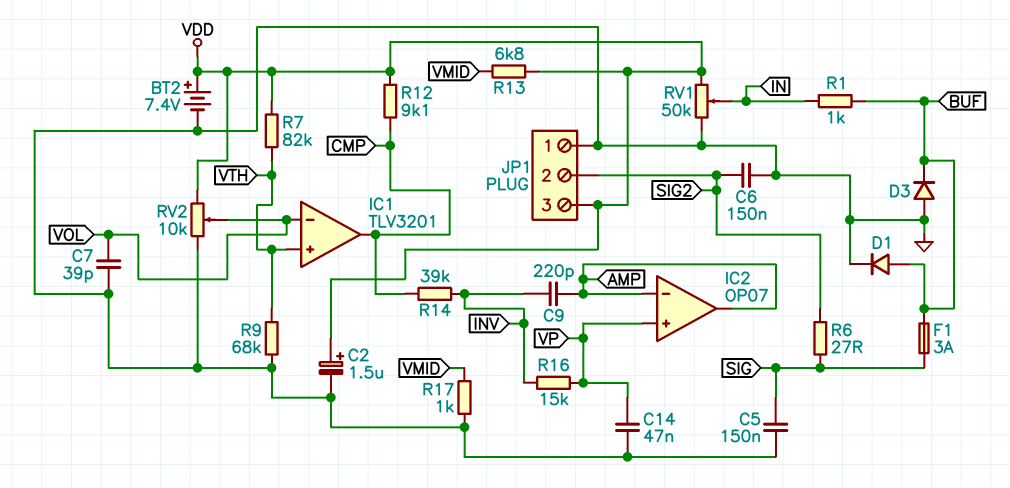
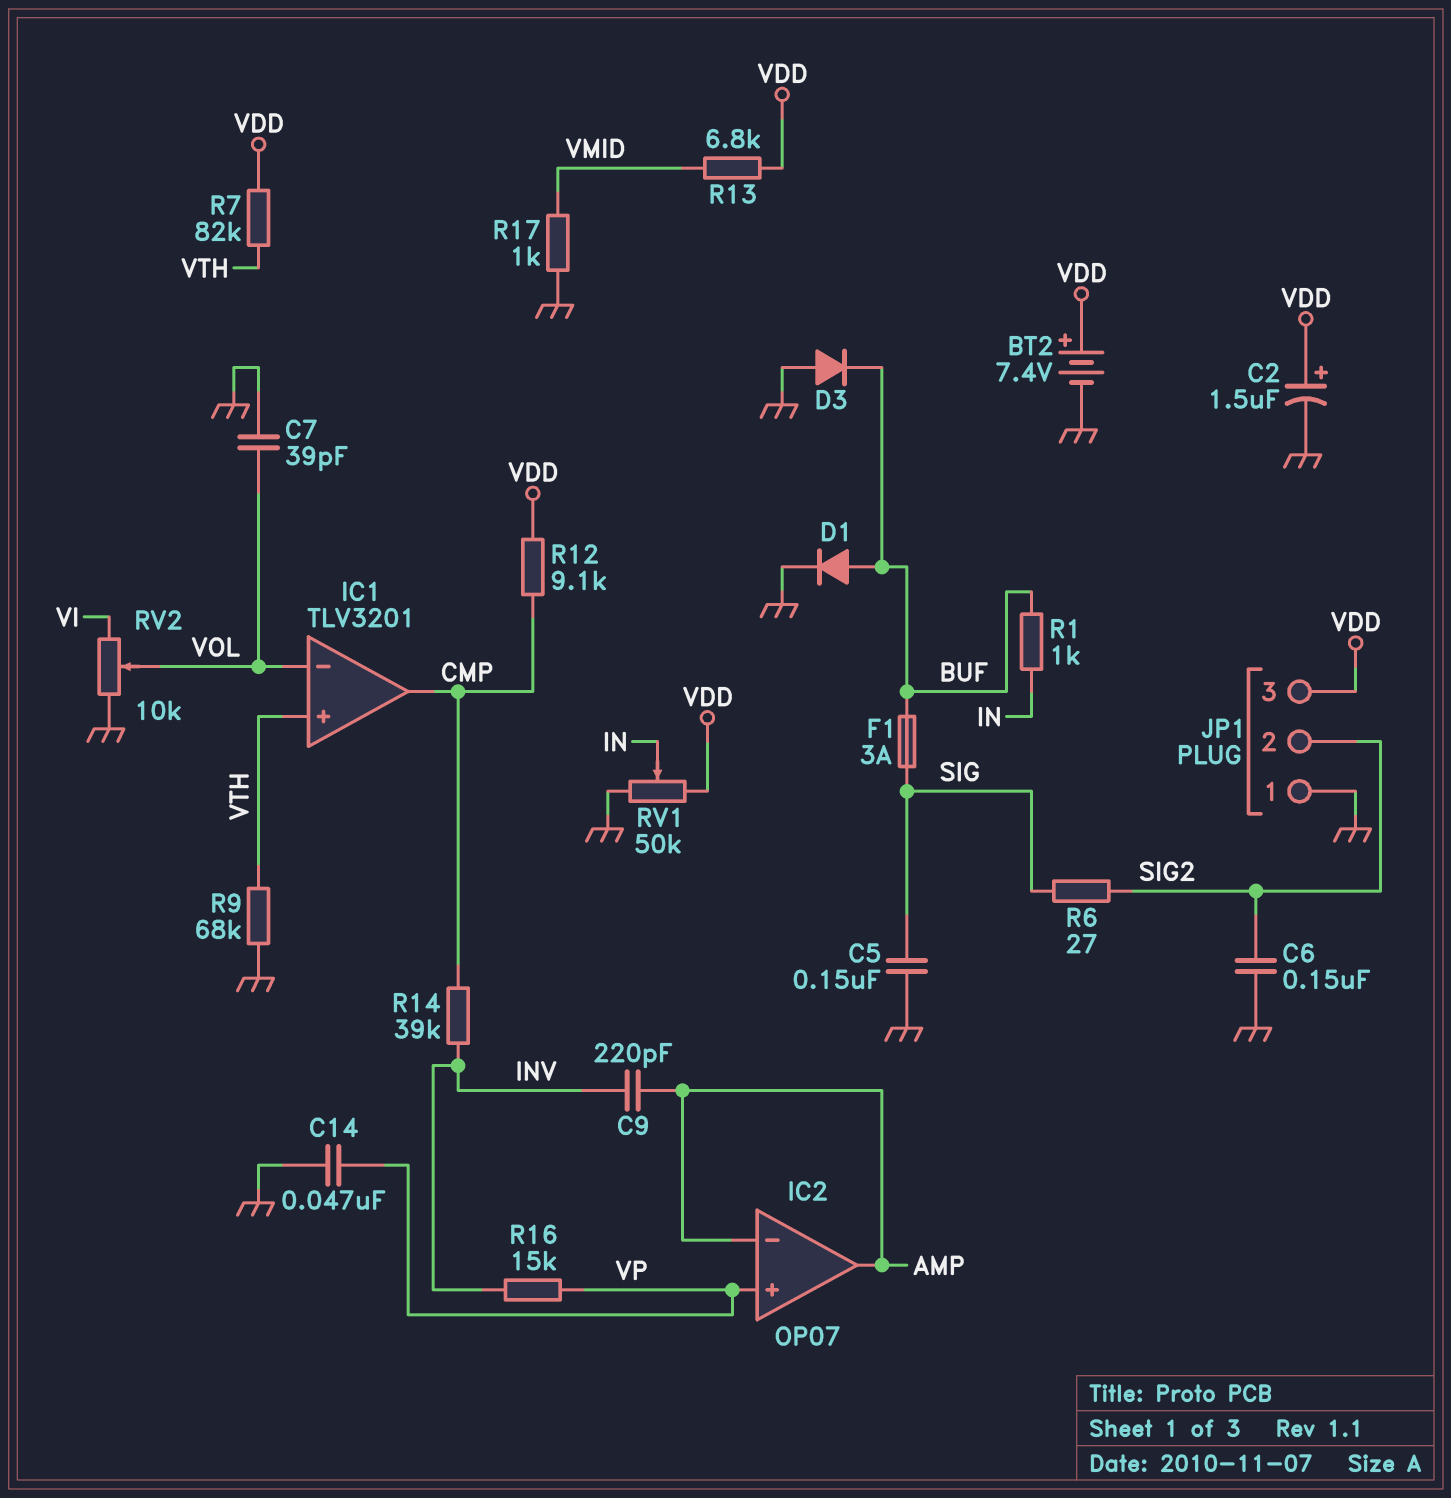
RV2: 10k (GND, VDD, wiper VOL) -> 10k (GND, VI, wiper VOL)

